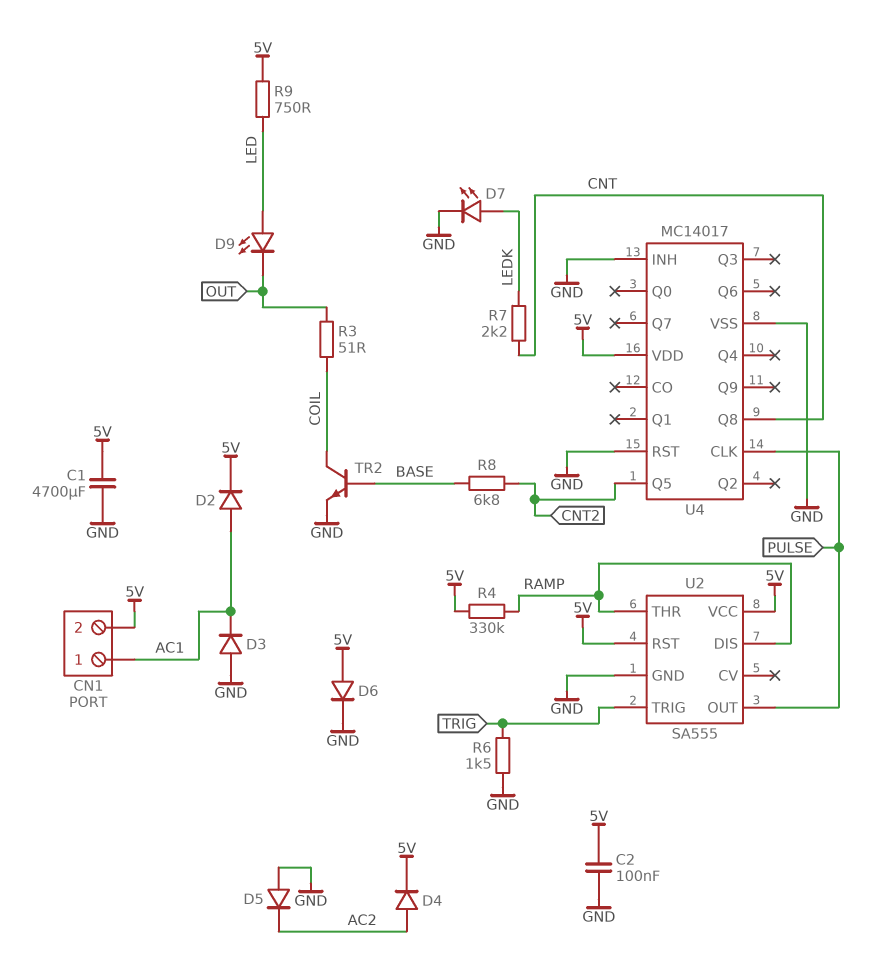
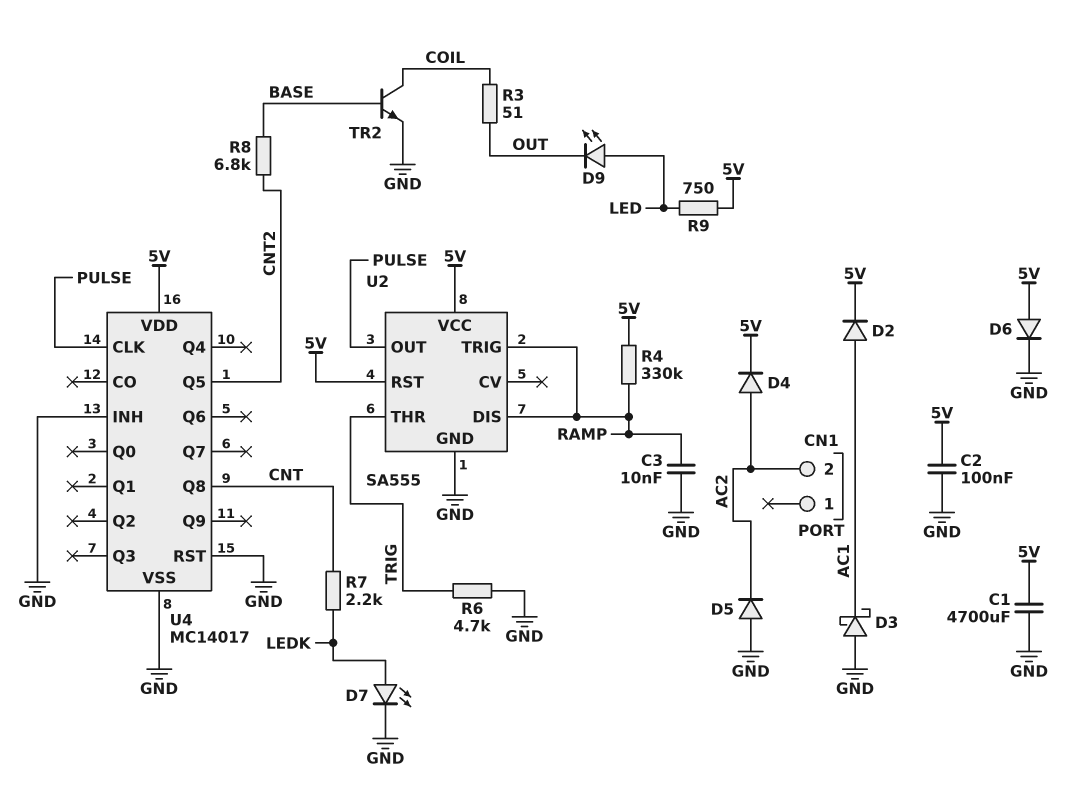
C3: none -> 10nF (GND, RAMP)
CN1 pin 1: AC1 -> none
CN1 pin 2: 5V -> AC2
D3: diode (A GND, K AC1) -> schottky (A GND, K AC1)
R6: 1.5k (GND, TRIG) -> 4.7k (GND, TRIG)
U2 pin THR: RAMP -> TRIG
U2 pin TRIG: TRIG -> RAMP

